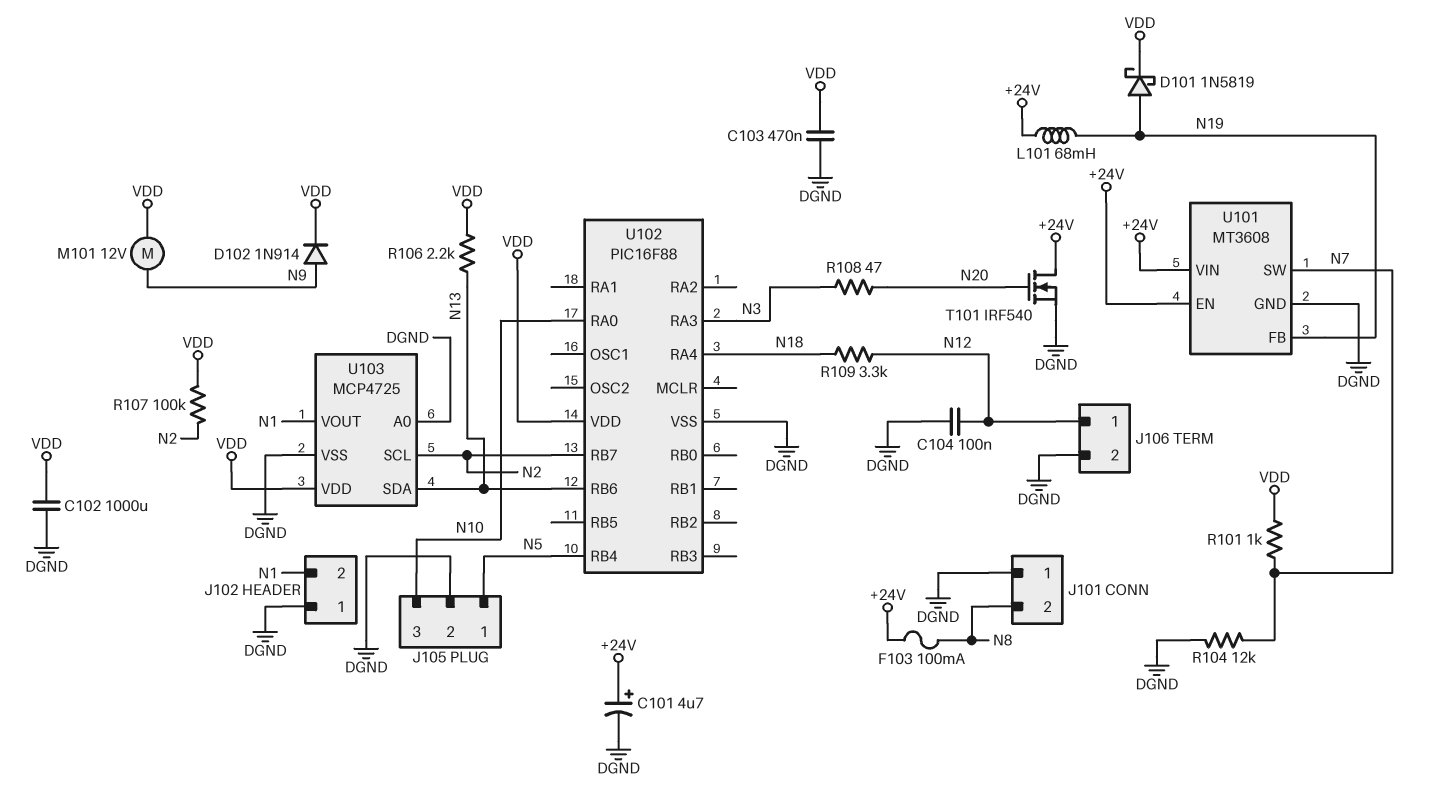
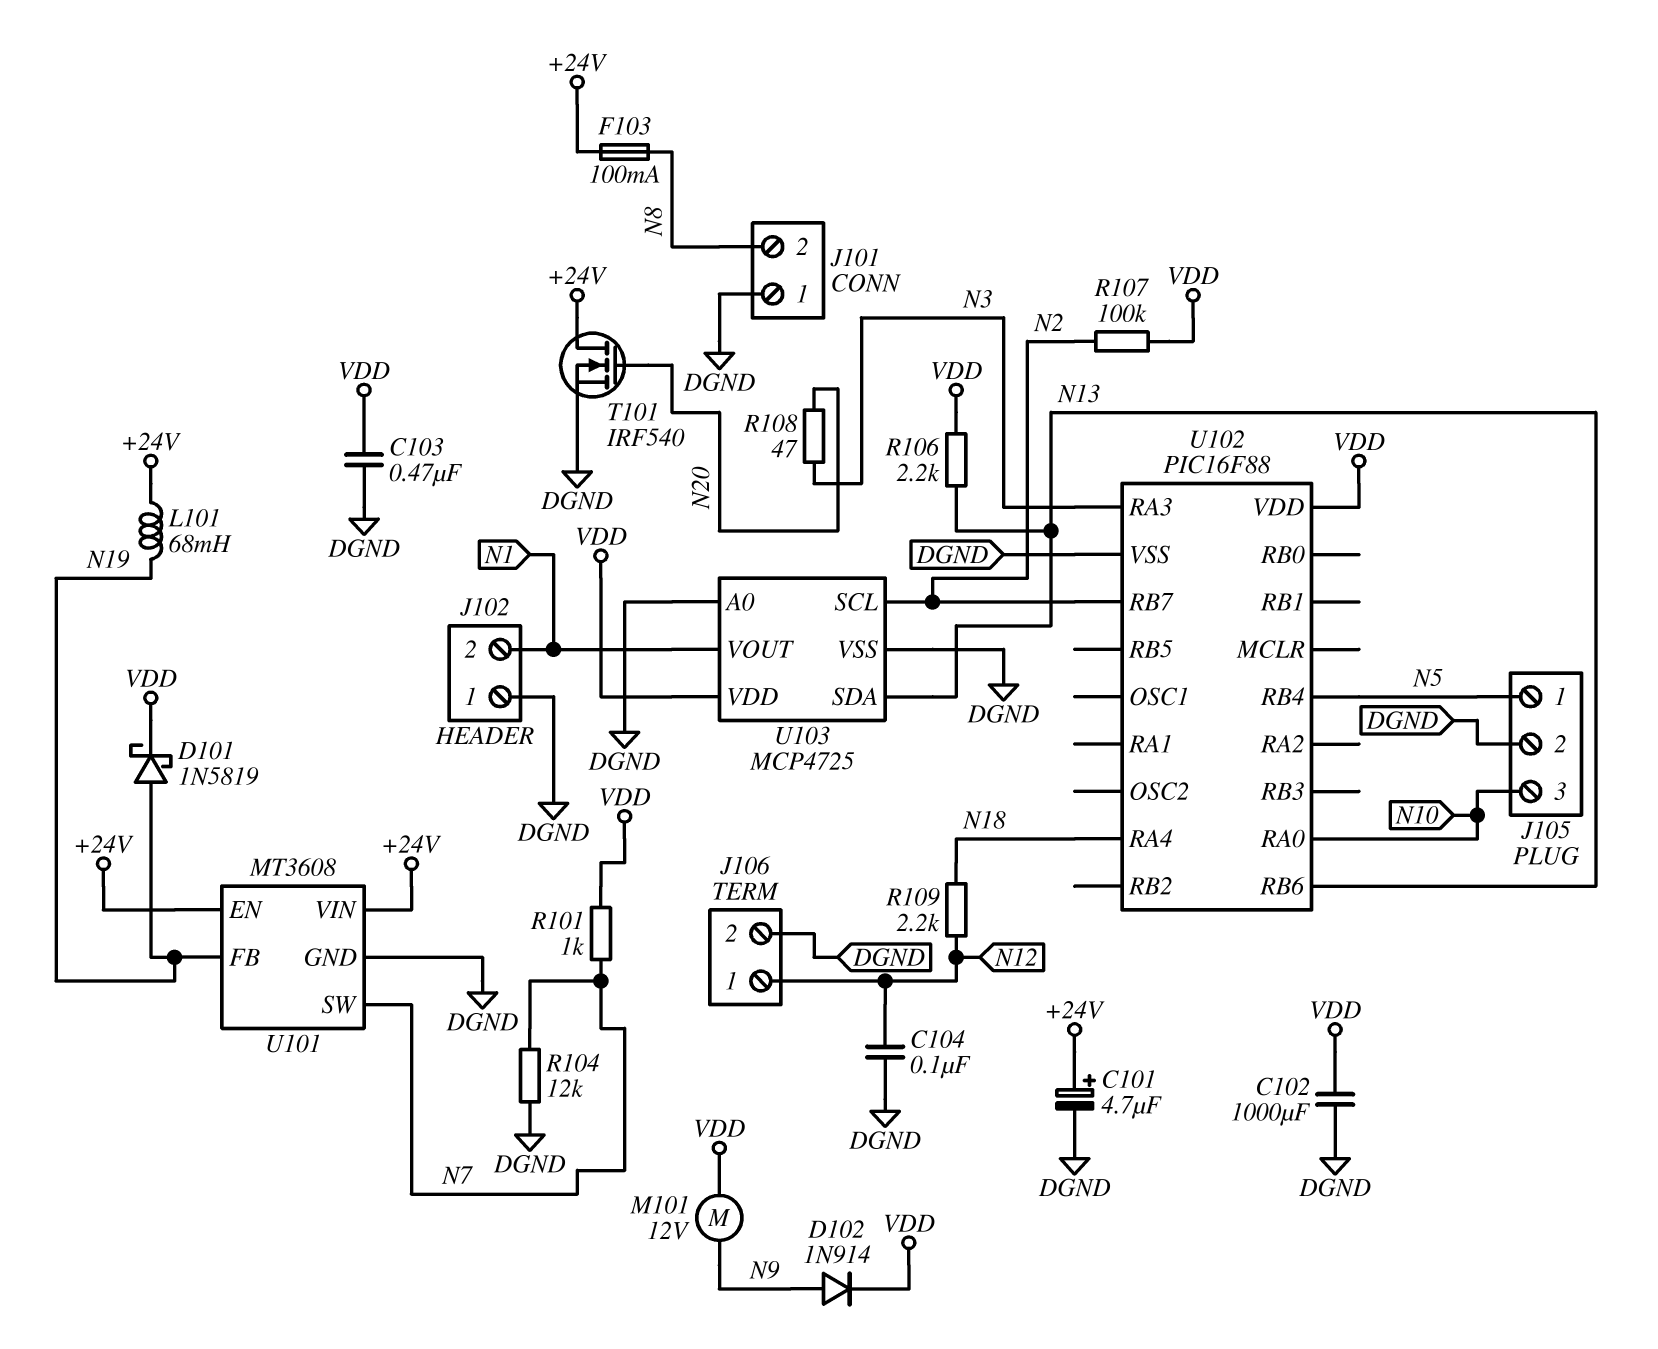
R109: 3.3k (N12, N18) -> 2.2k (N12, N18)

